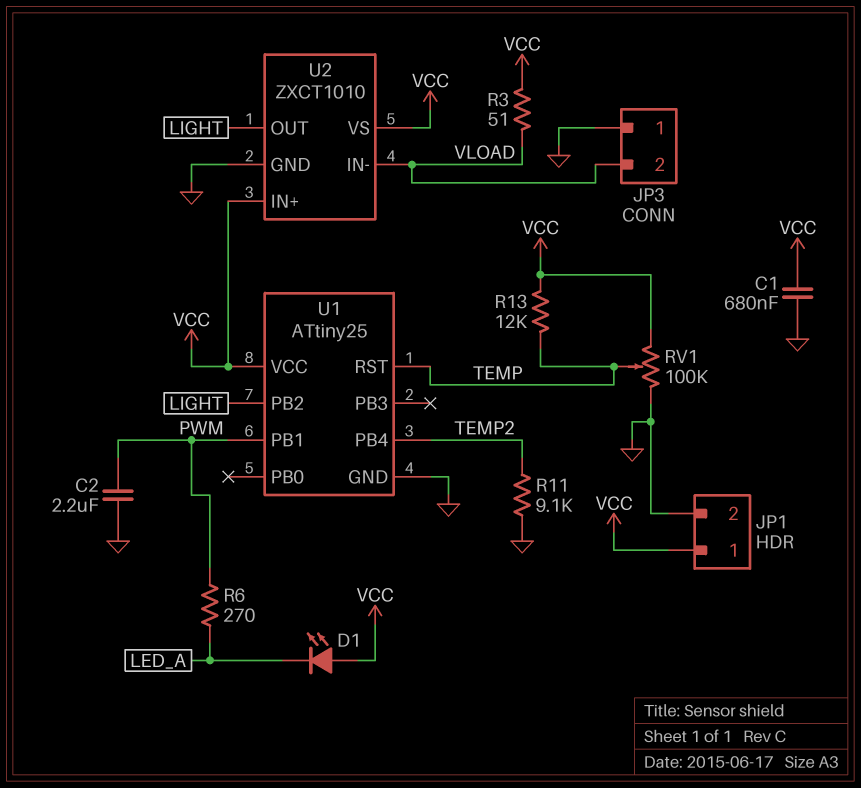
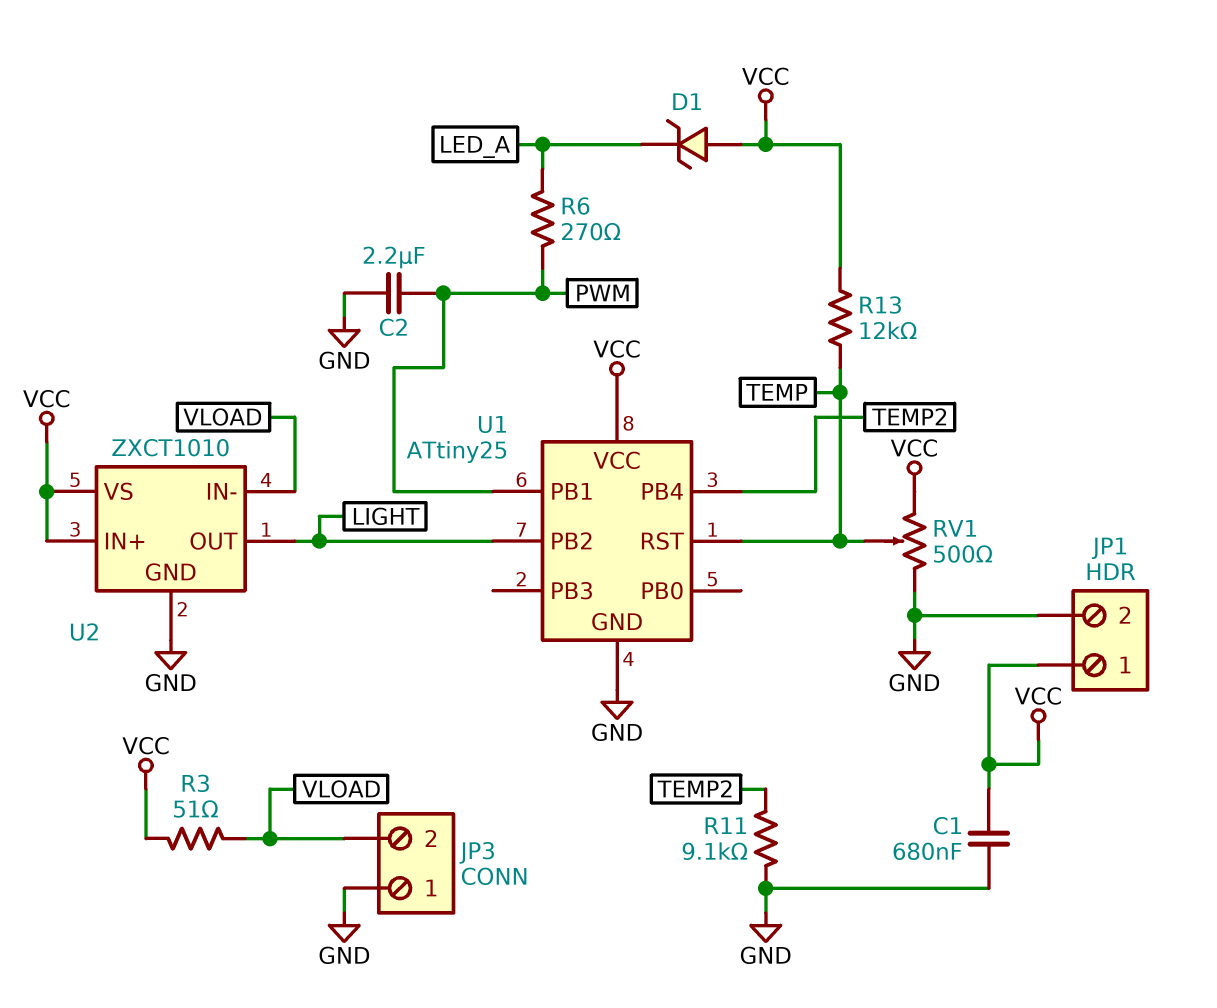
D1: LED (A VCC, K LED_A) -> zener (A VCC, K LED_A)
RV1: 100k (GND, VCC, wiper TEMP) -> 500 (GND, VCC, wiper TEMP)

